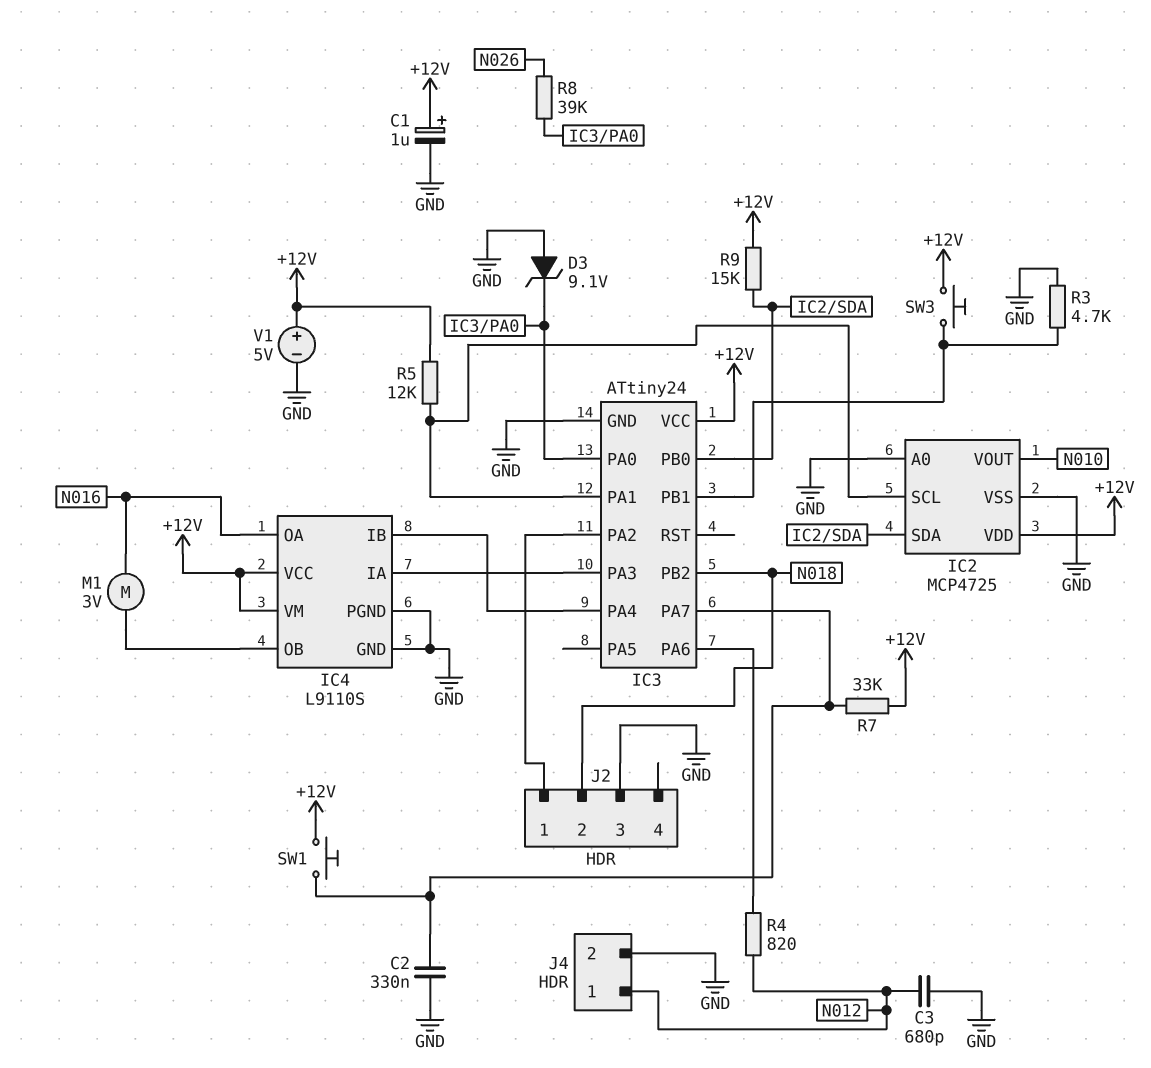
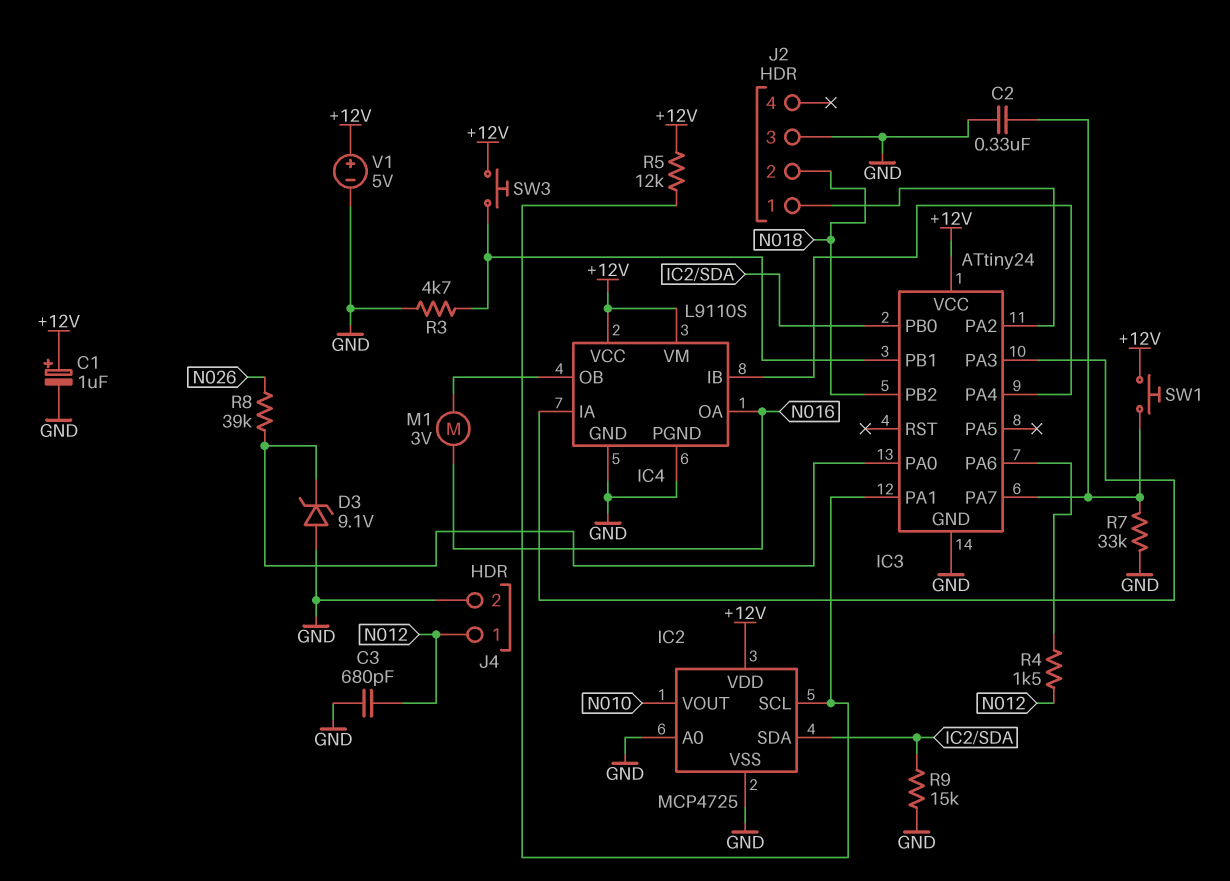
R4: 820 (IC3/PA6, N012) -> 1.5k (IC3/PA6, N012)
R7: 33k (+12V, IC3/PA7) -> 33k (GND, IC3/PA7)
R9: 15k (+12V, IC2/SDA) -> 15k (GND, IC2/SDA)

